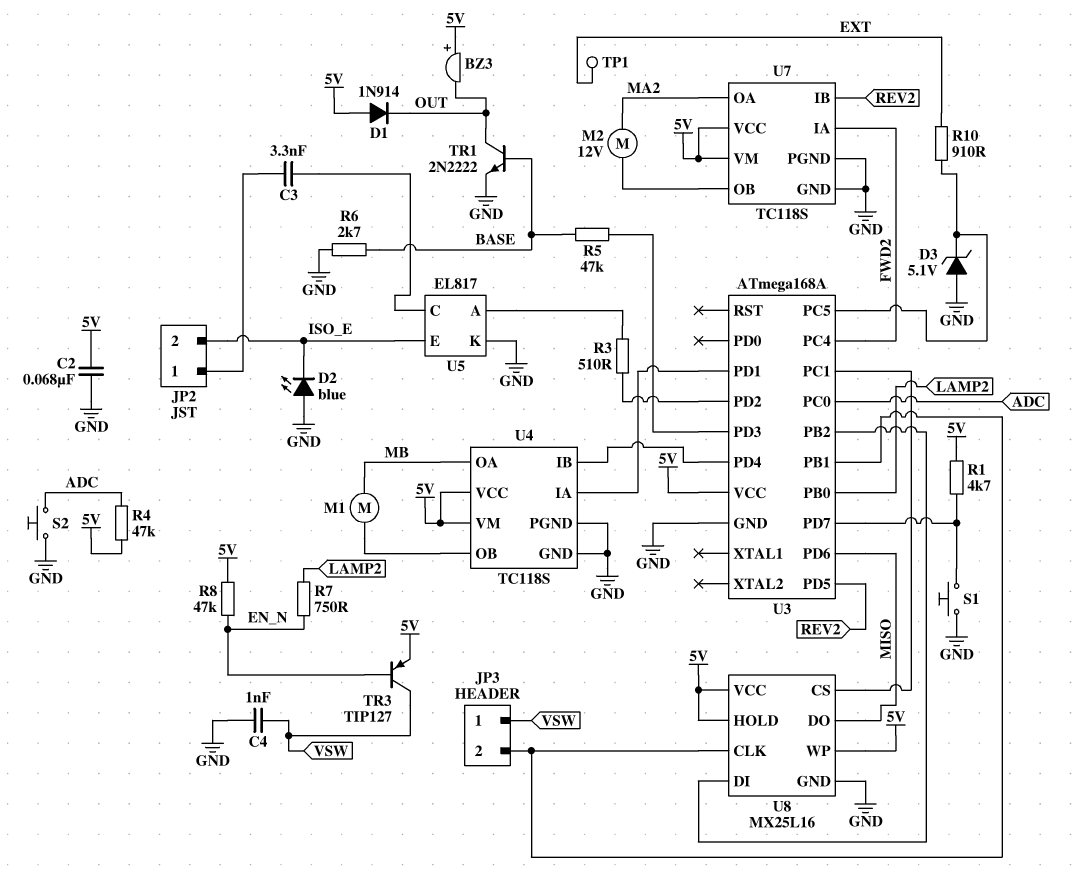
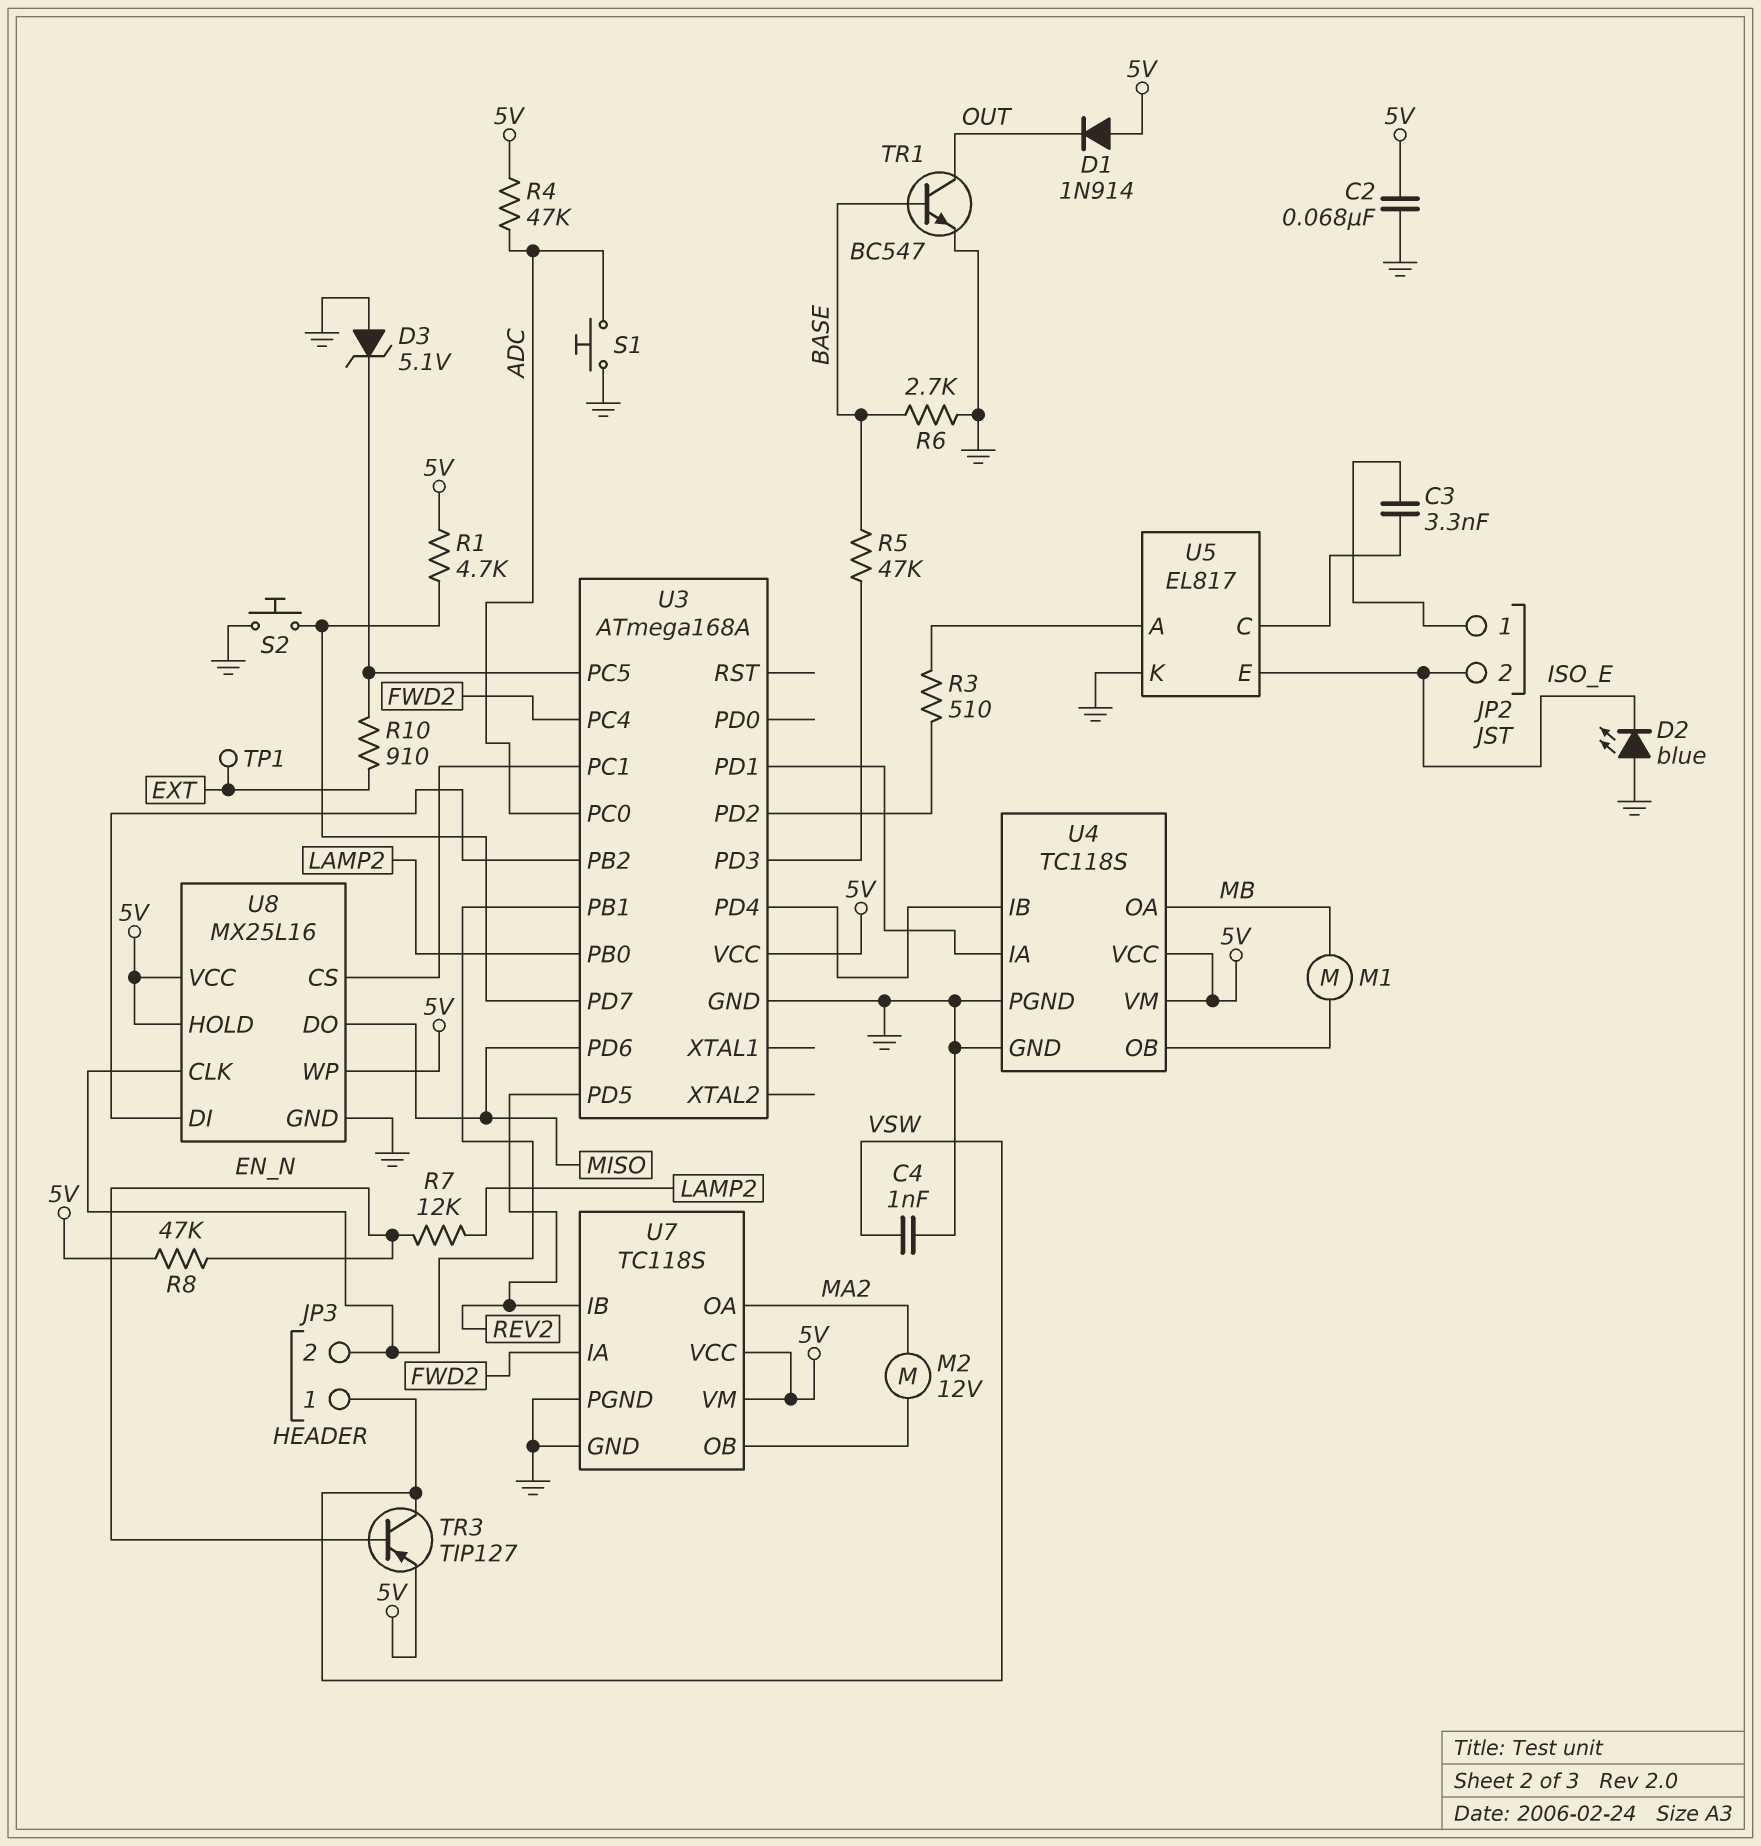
BZ3: buzzer (plus 5V, minus OUT) -> none
R7: 750 (EN_N, LAMP2) -> 12k (EN_N, LAMP2)
S1: button (GND, U3/PD7) -> button (ADC, GND)
S2: button (ADC, GND) -> button (GND, U3/PD7)
TR1: NPN 2N2222 (B BASE, C OUT, E GND) -> NPN BC547 (B BASE, C OUT, E GND)

